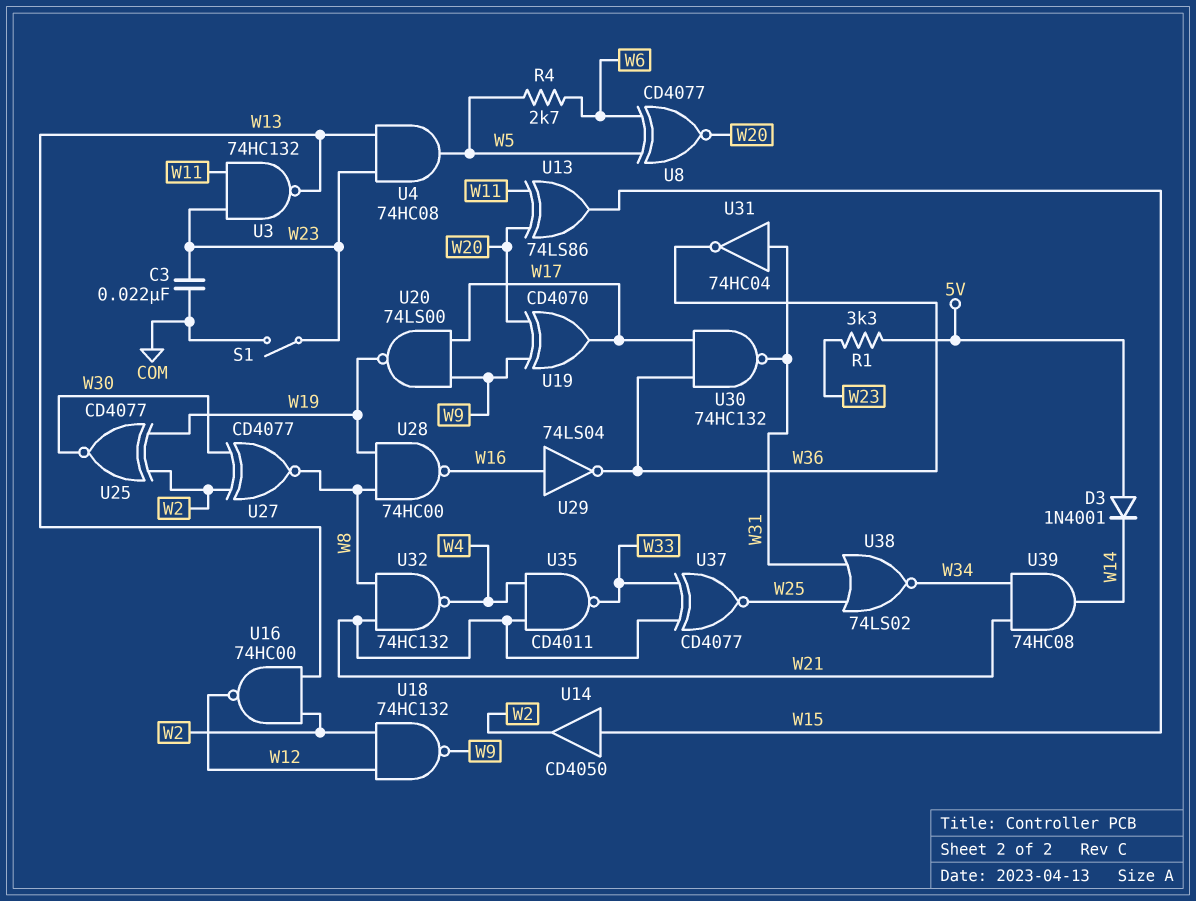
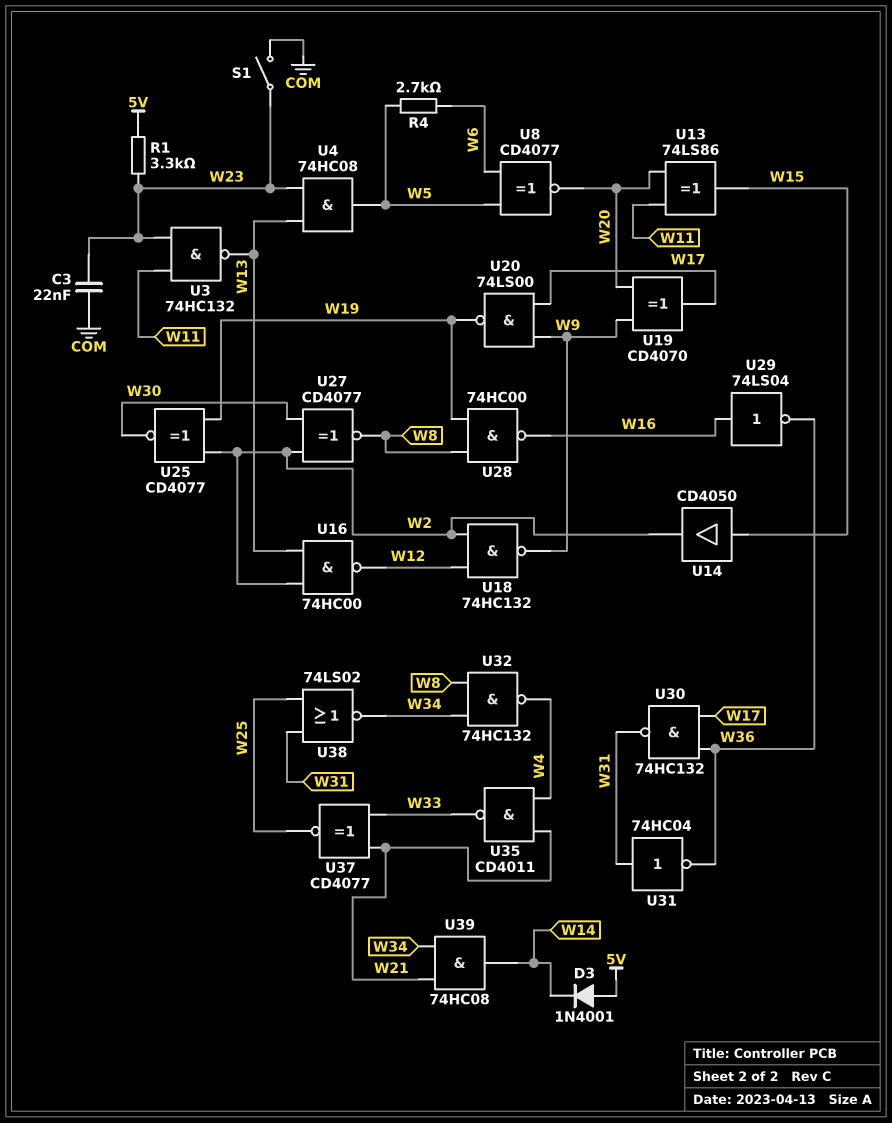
U32: NAND 74HC132 (in W8, in W21, out W4) -> NAND 74HC132 (in W8, in W34, out W4)

